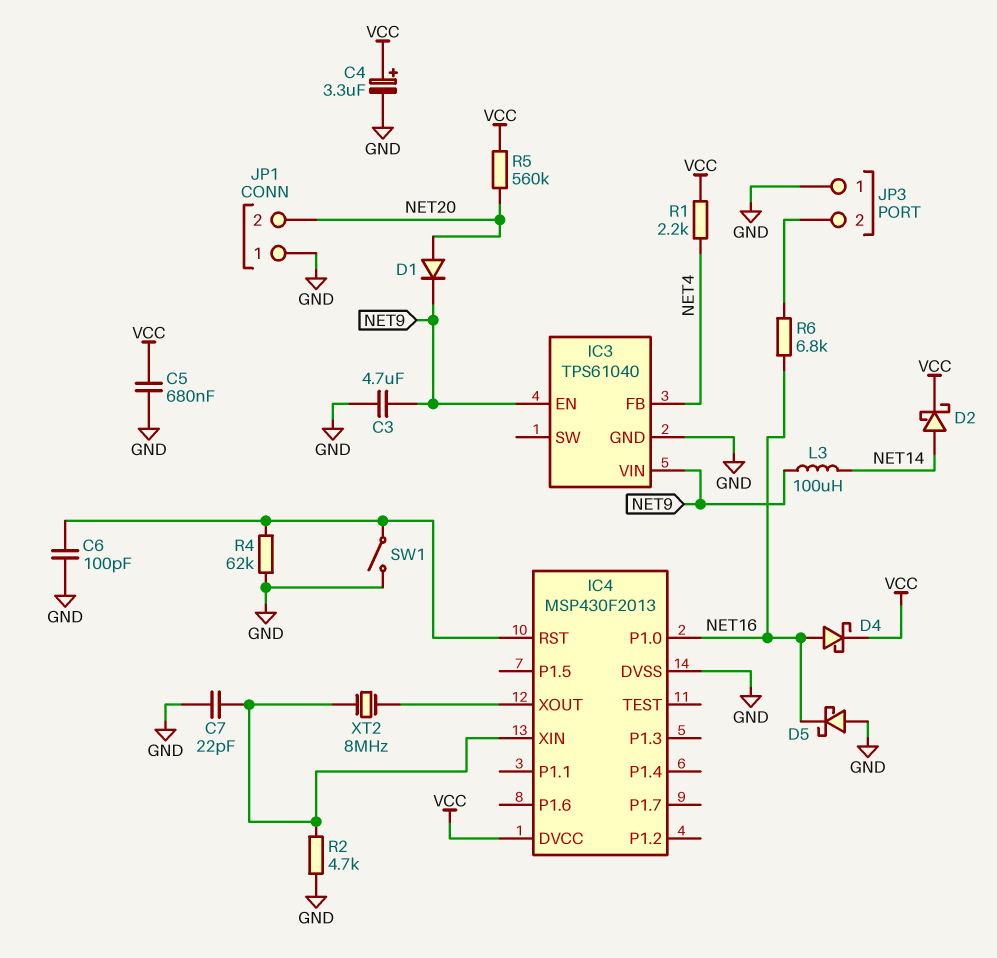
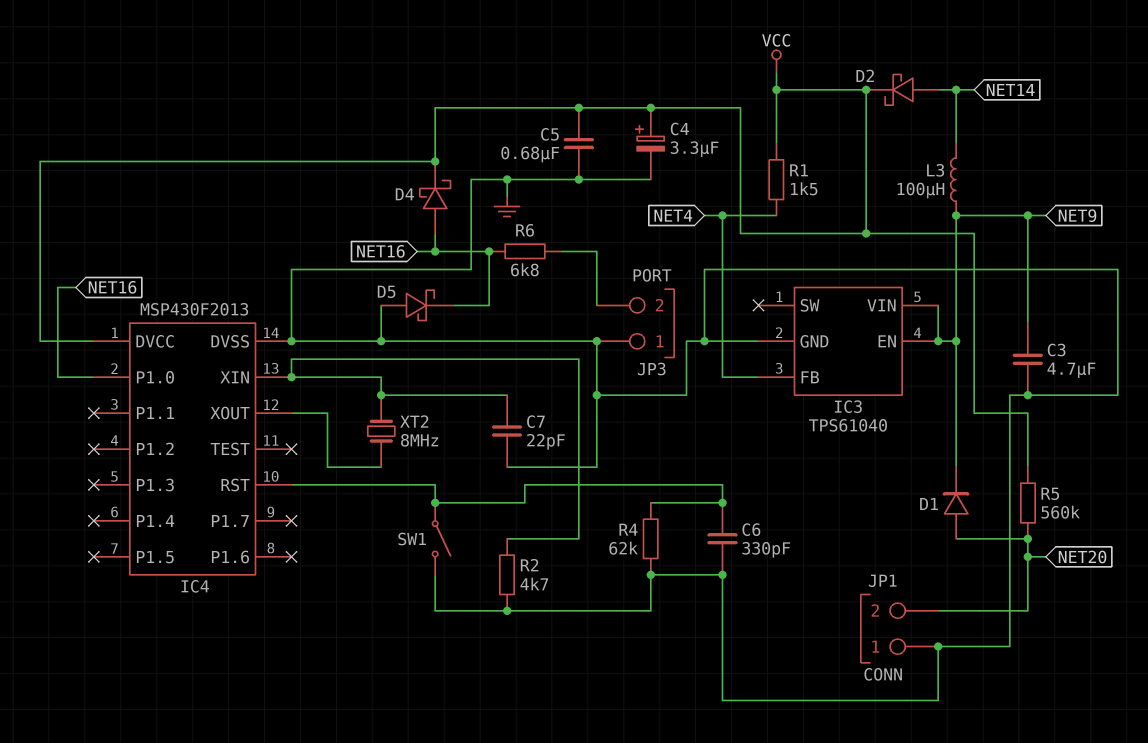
C6: 100pF (GND, IC4/RST) -> 330pF (GND, IC4/RST)
R1: 2.2k (NET4, VCC) -> 1.5k (NET4, VCC)

